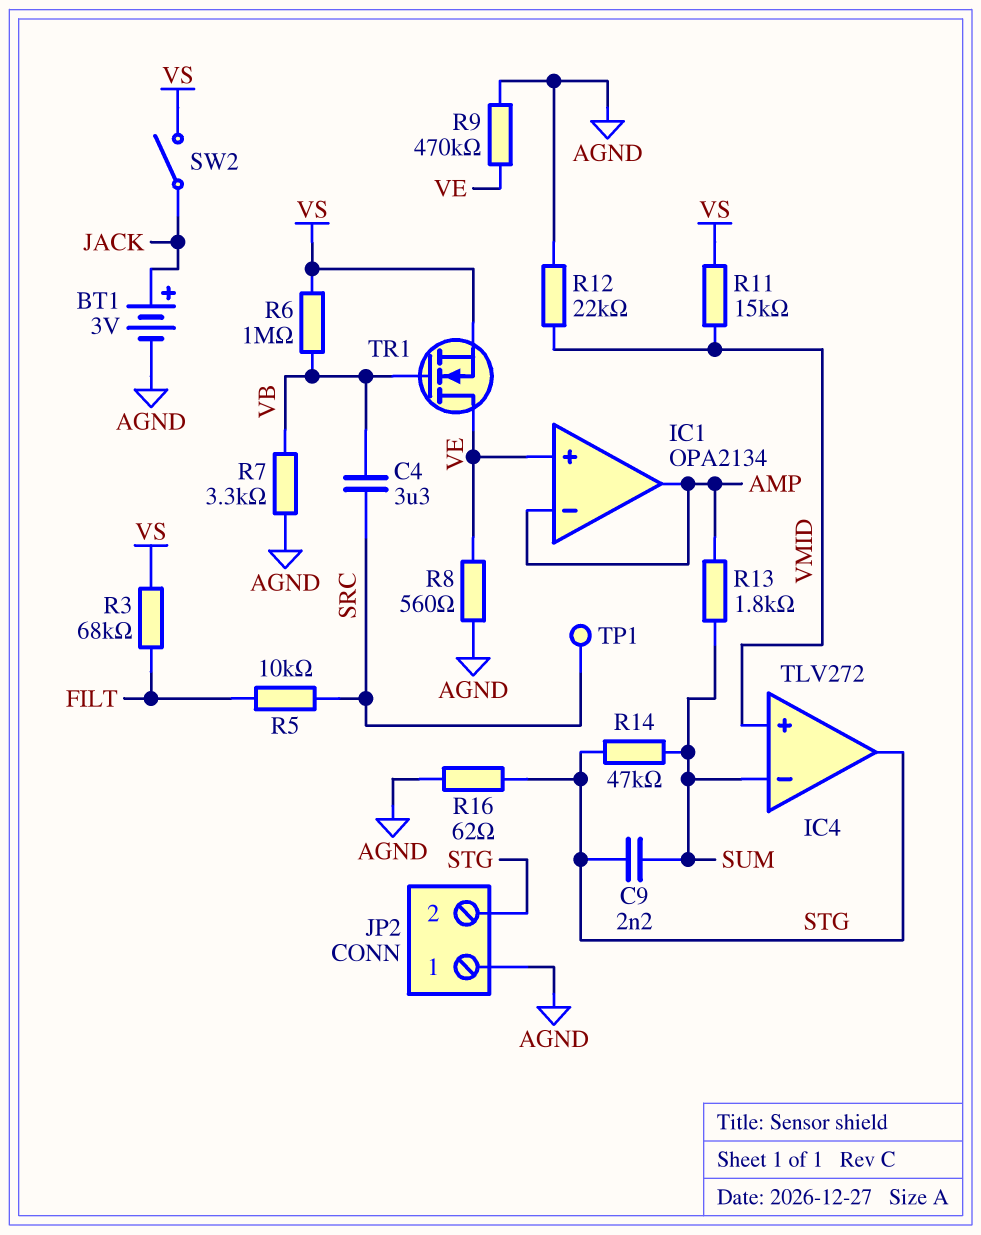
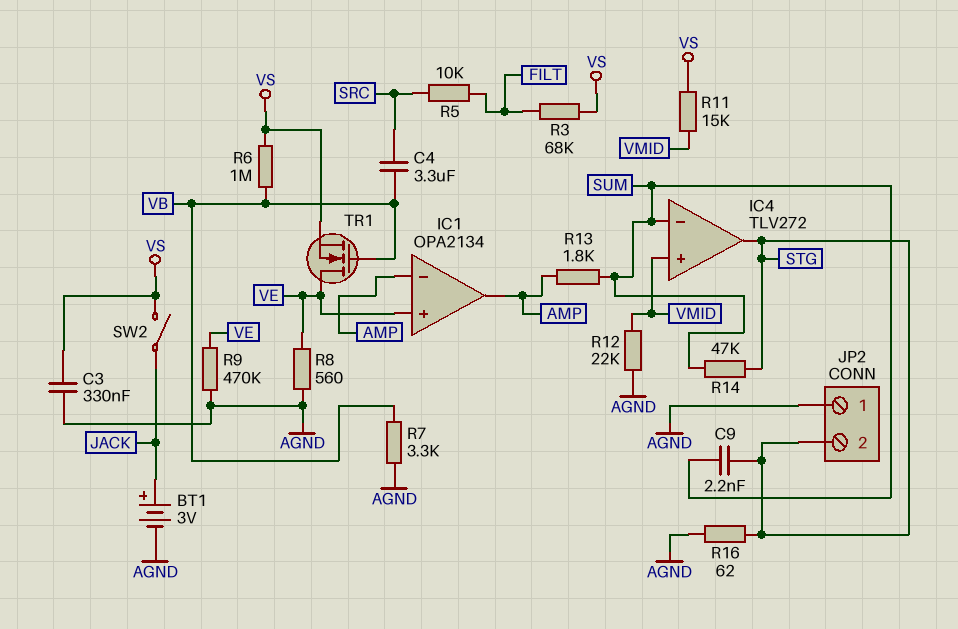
C3: none -> 330nF (AGND, VS)
TP1: test point (SRC) -> none

